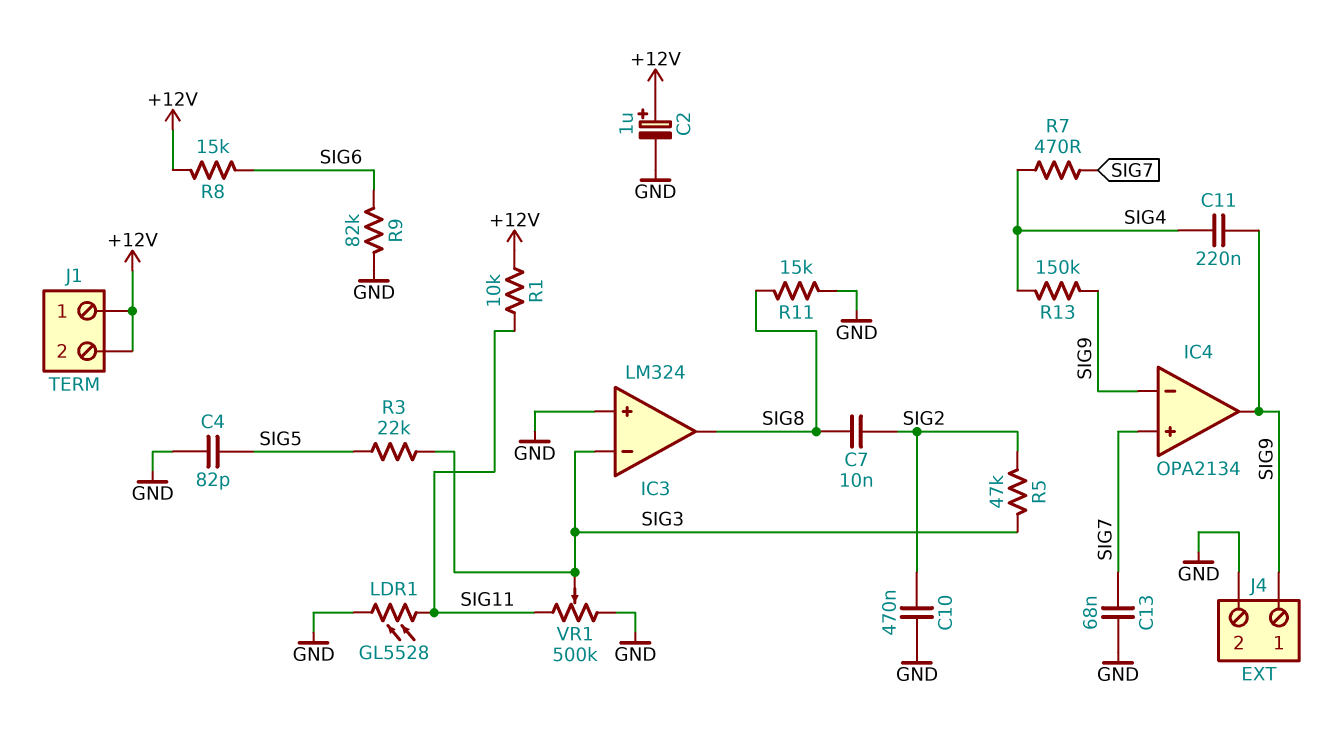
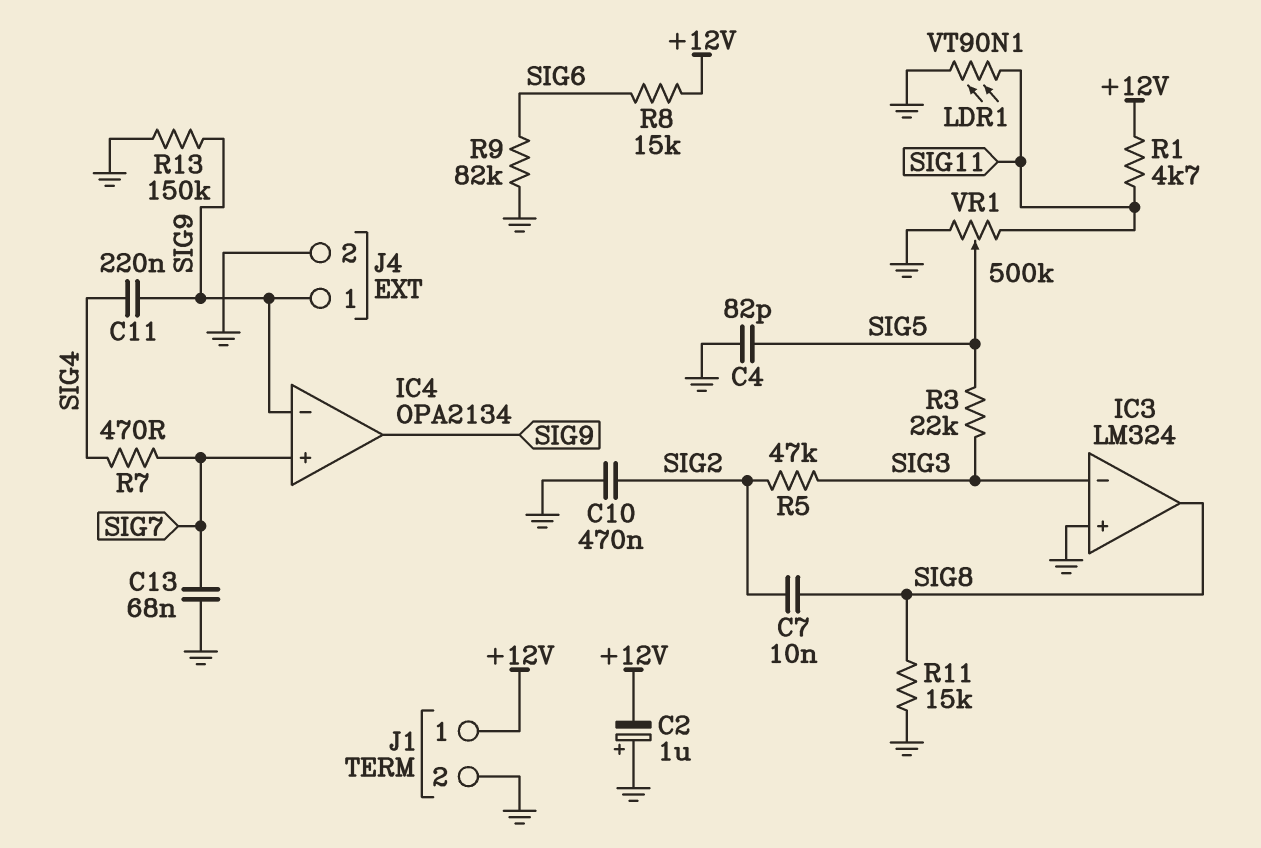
C2: 1uF (plus +12V, minus GND) -> 1uF (plus GND, minus +12V)
J1 pin 2: +12V -> GND
LDR1: GL5528 (GND, SIG11) -> VT90N1 (GND, SIG11)
R1: 10k (+12V, SIG11) -> 4.7k (+12V, SIG11)
R13: 150k (SIG4, SIG9) -> 150k (GND, SIG9)
VR1: 500k (GND, SIG11, wiper SIG3) -> 500k (GND, SIG11, wiper SIG5)

